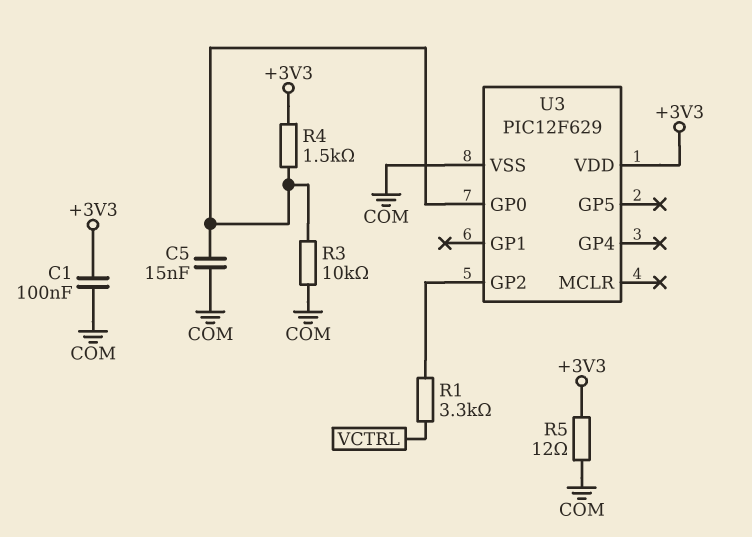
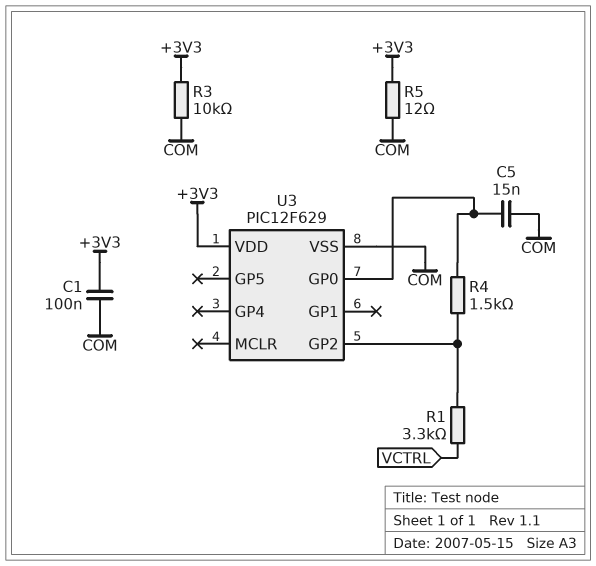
R3: 10k (COM, U3/GP0) -> 10k (+3V3, COM)
R4: 1.5k (+3V3, U3/GP0) -> 1.5k (U3/GP0, U3/GP2)

